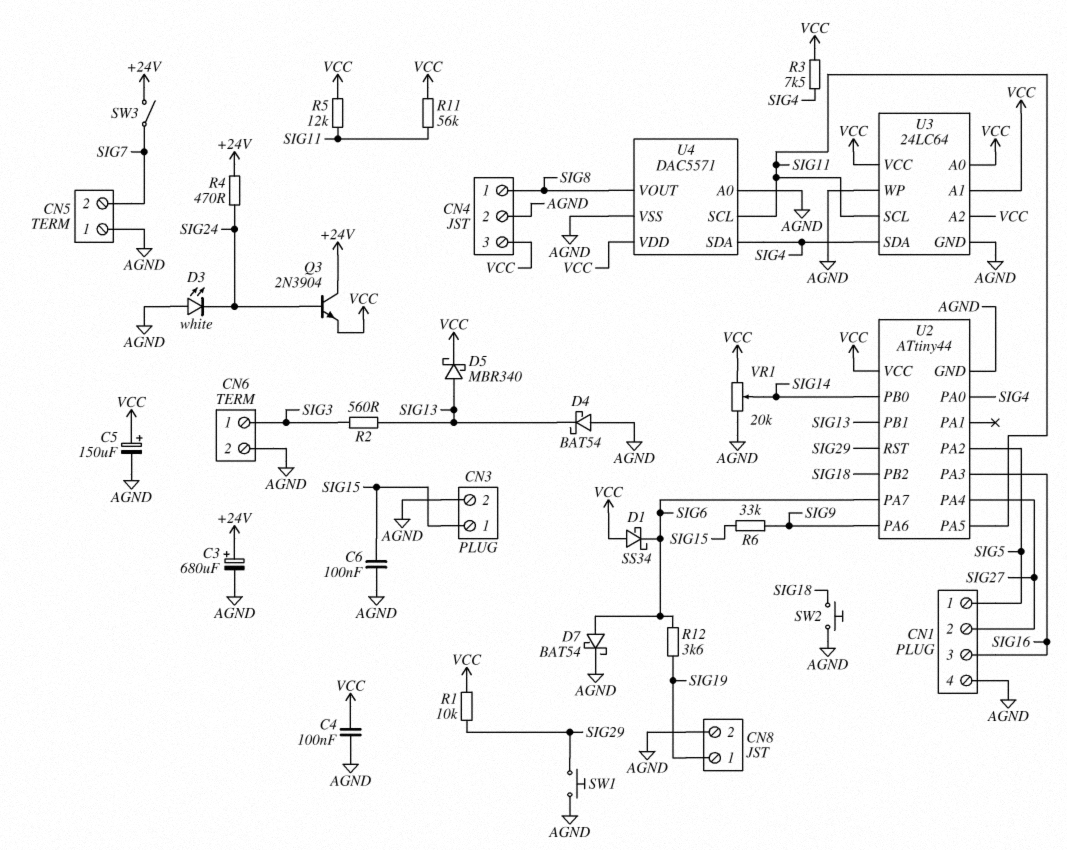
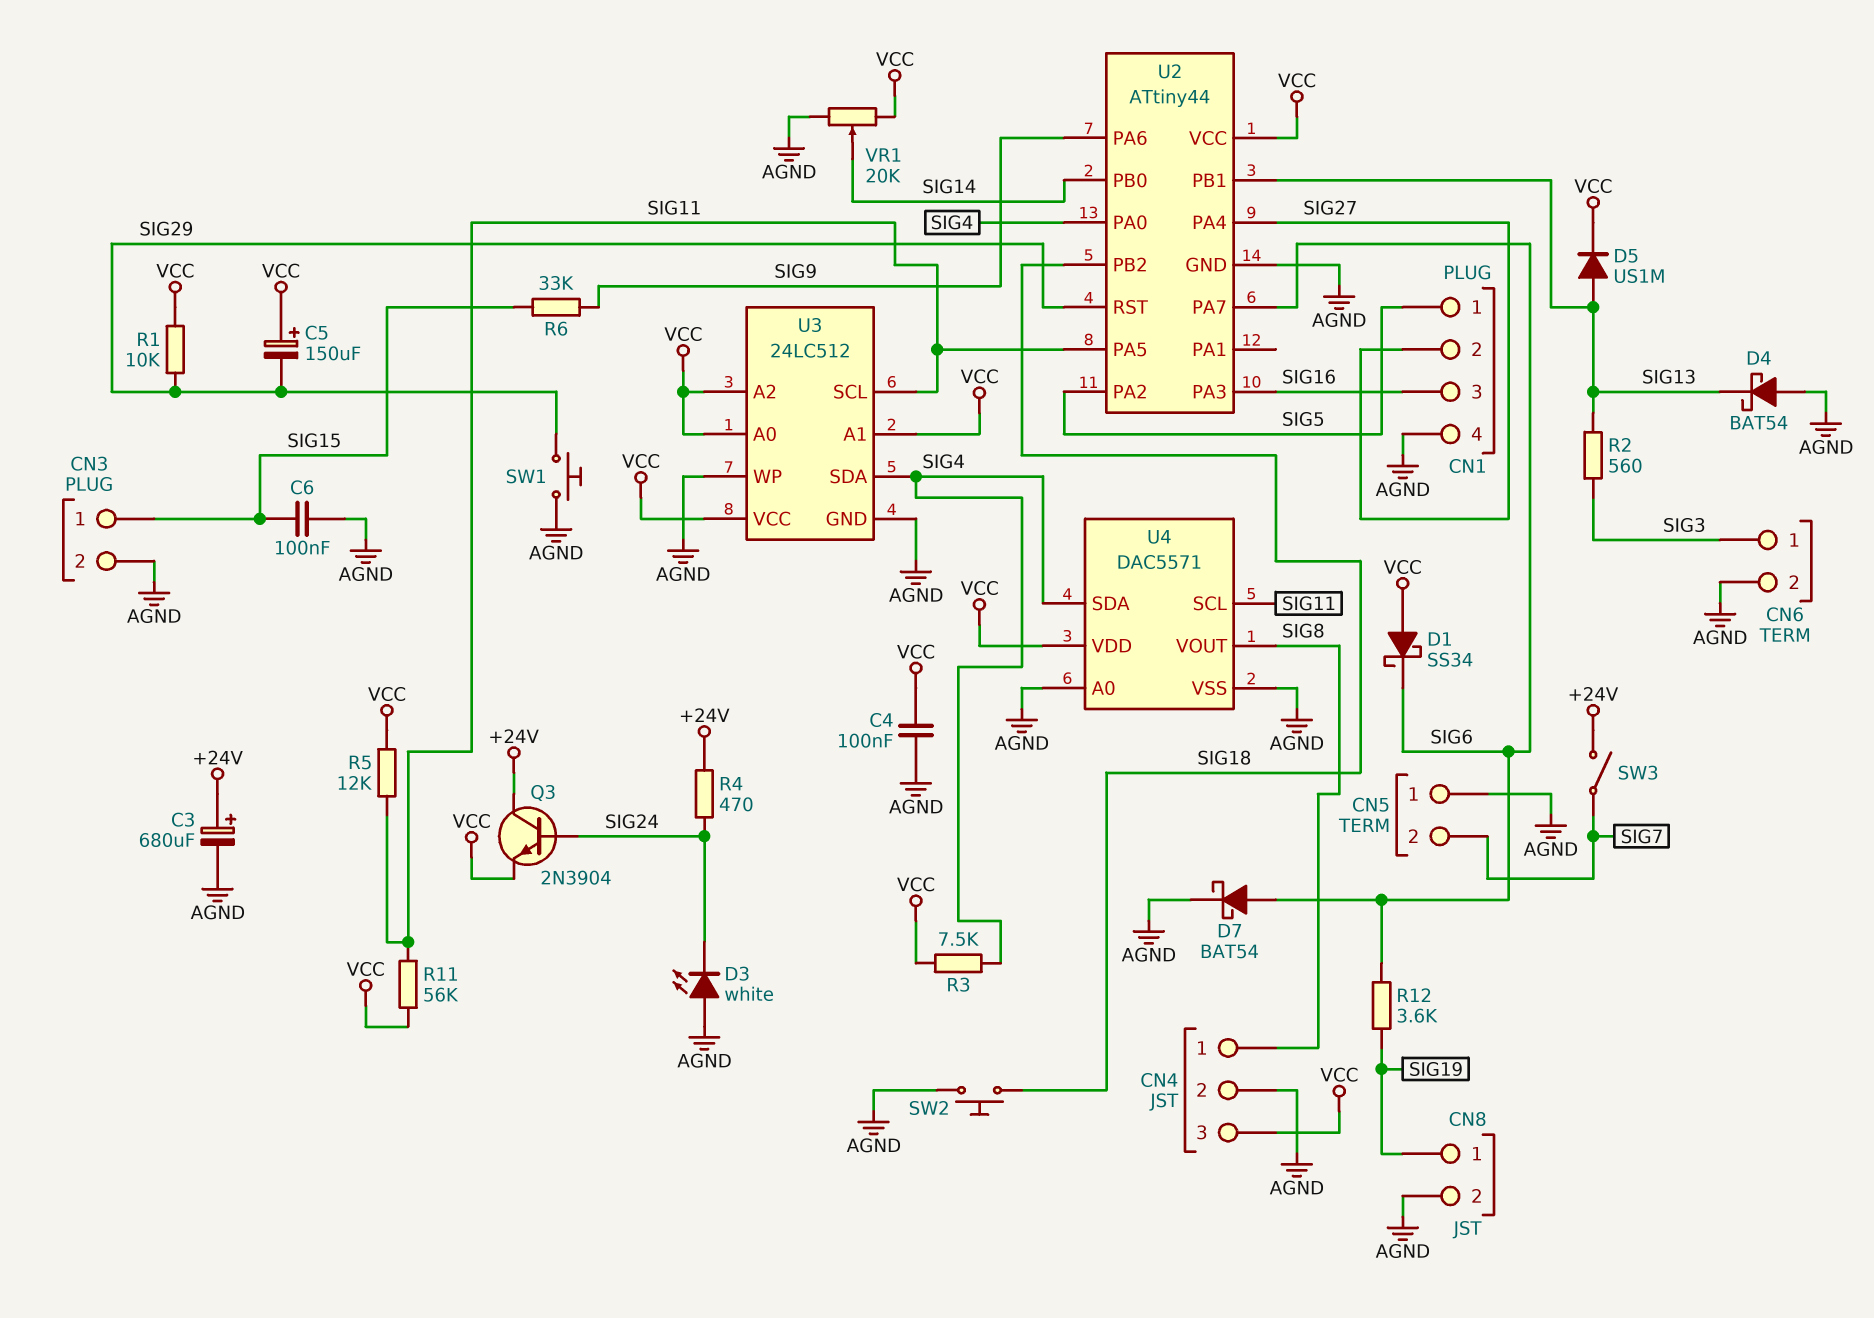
C5: 150uF (plus VCC, minus AGND) -> 150uF (plus VCC, minus SIG29)
D5: schottky MBR340 (A SIG13, K VCC) -> diode US1M (A SIG13, K VCC)
U3: 24LC64 -> 24LC512

